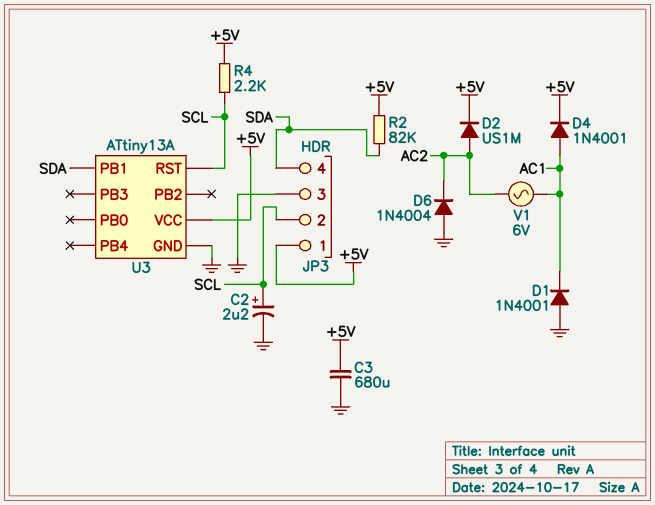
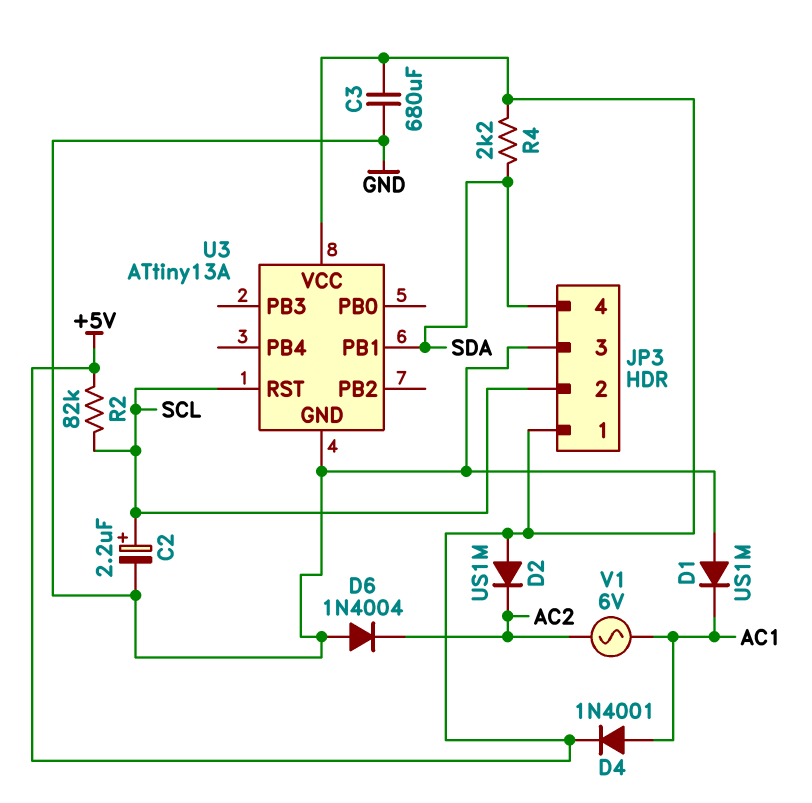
D1: diode 1N4001 (A GND, K AC1) -> diode US1M (A GND, K AC1)
D2: diode US1M (A AC2, K +5V) -> diode US1M (A +5V, K AC2)
R2: 82k (+5V, SDA) -> 82k (+5V, SCL)
R4: 2.2k (+5V, SCL) -> 2.2k (+5V, SDA)

